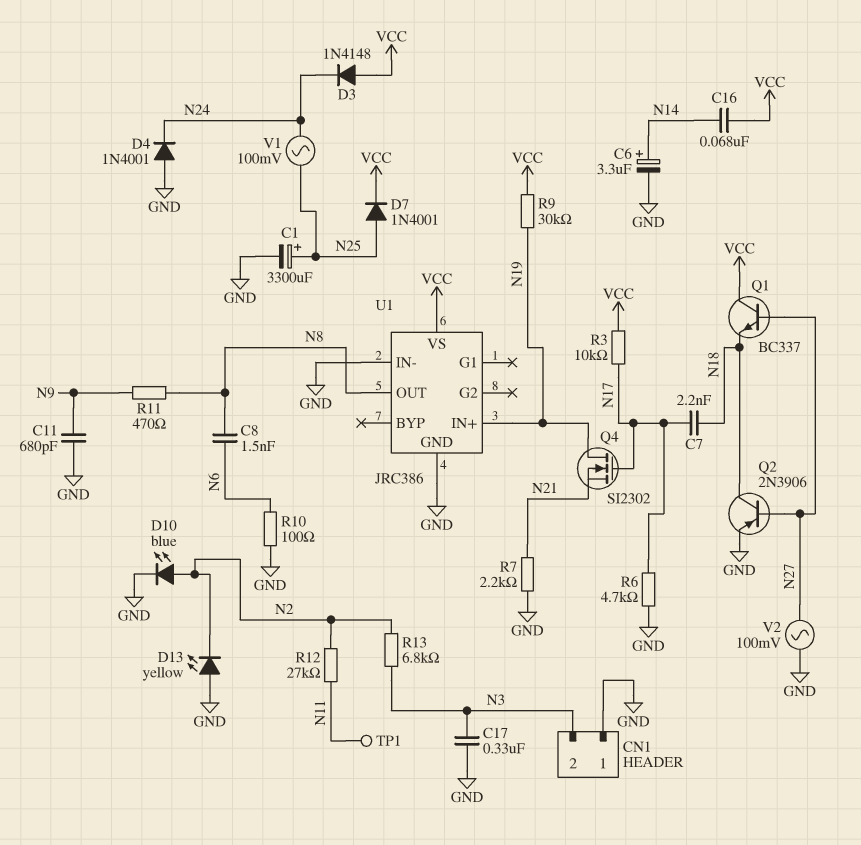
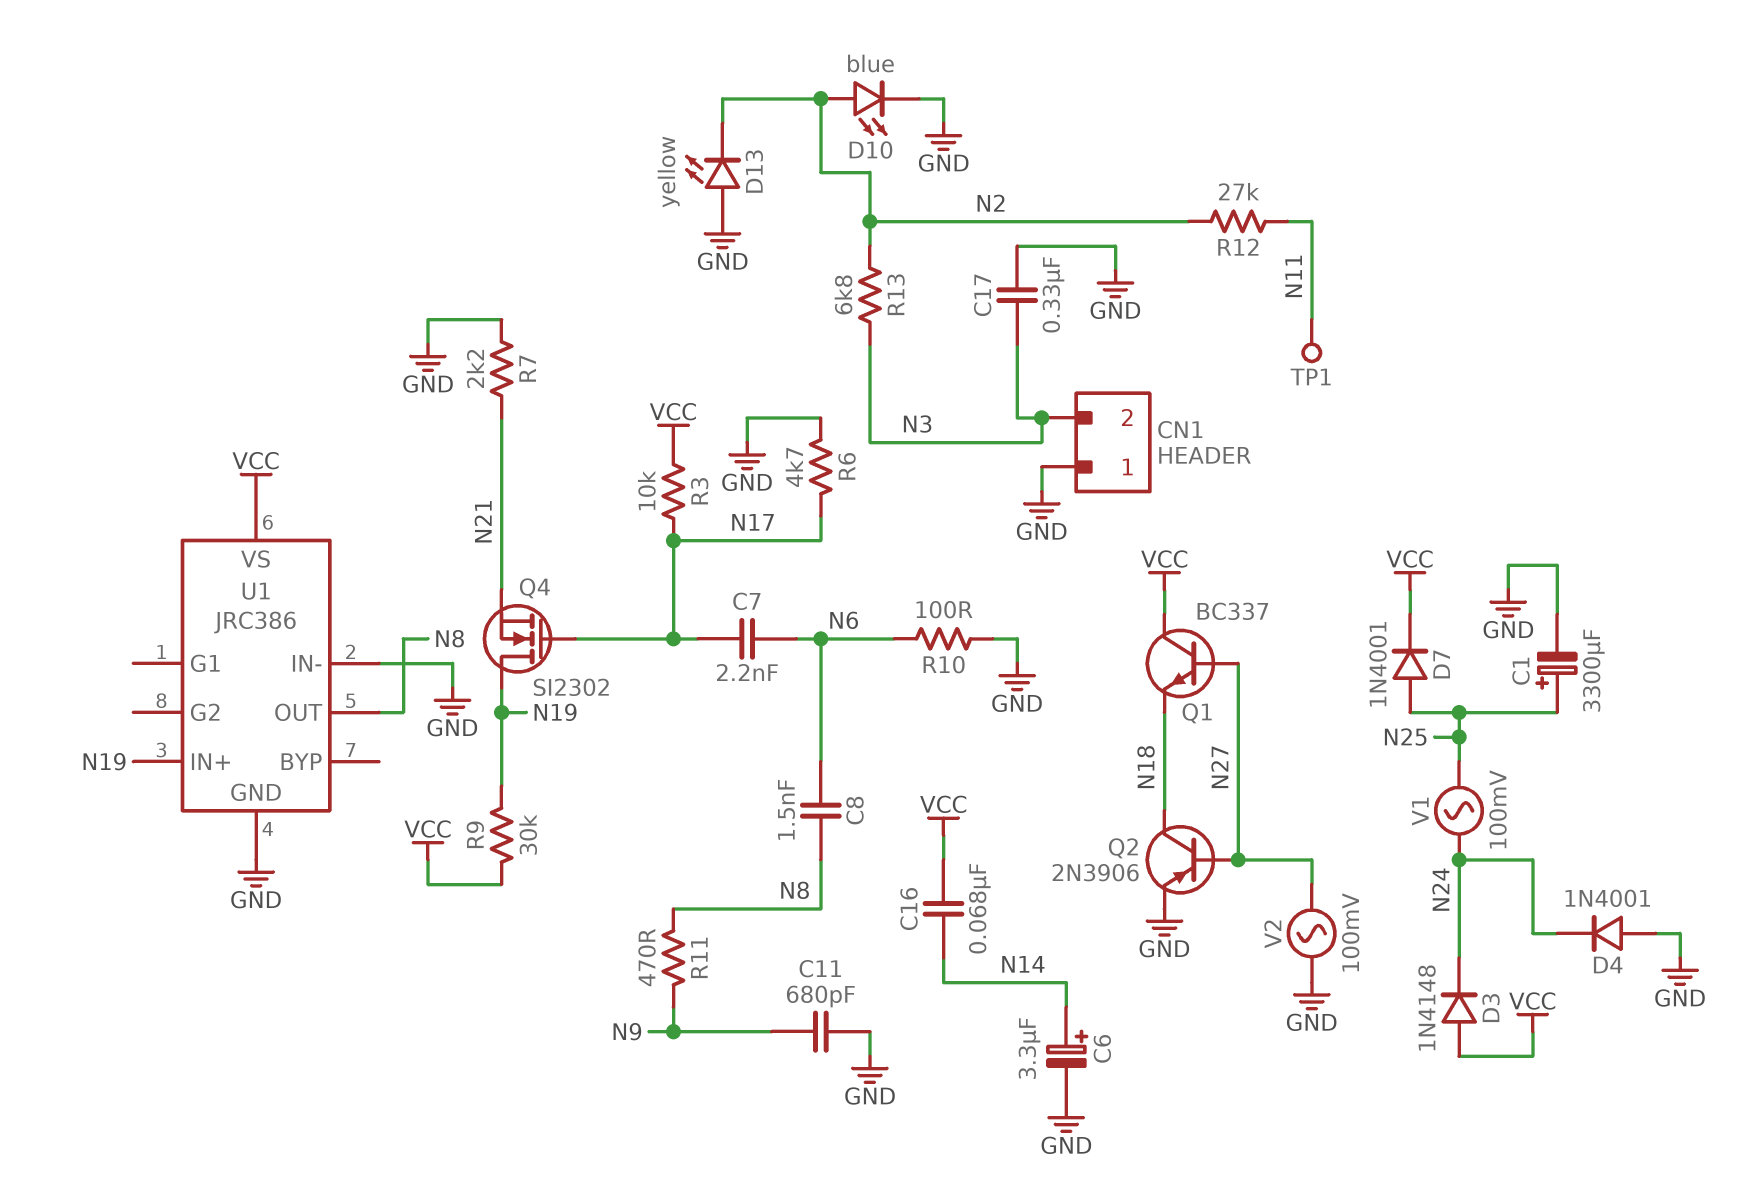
C7: 2.2nF (N17, N18) -> 2.2nF (N6, N17)

